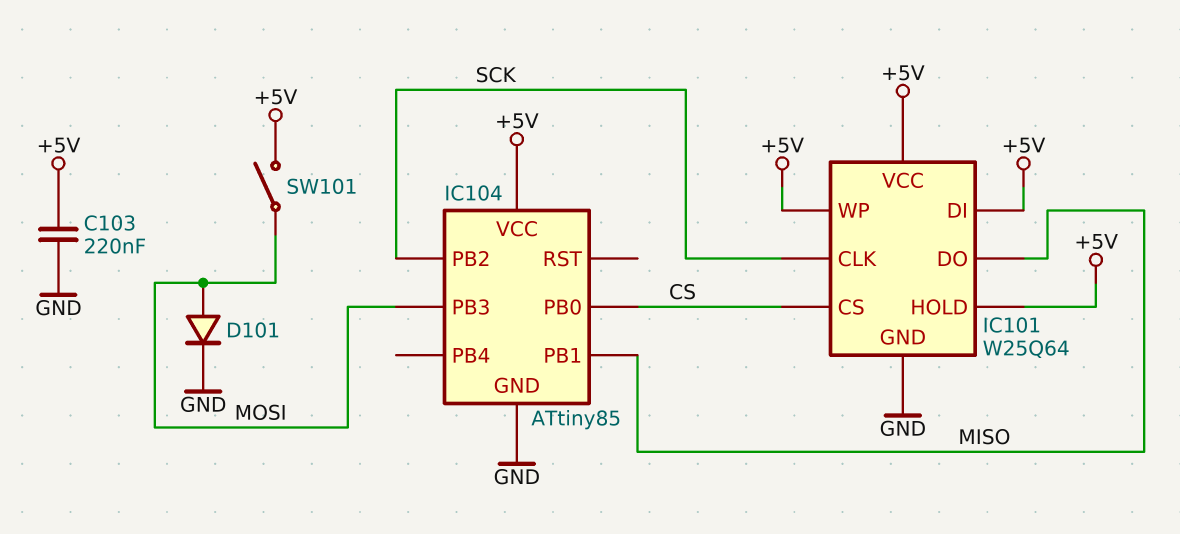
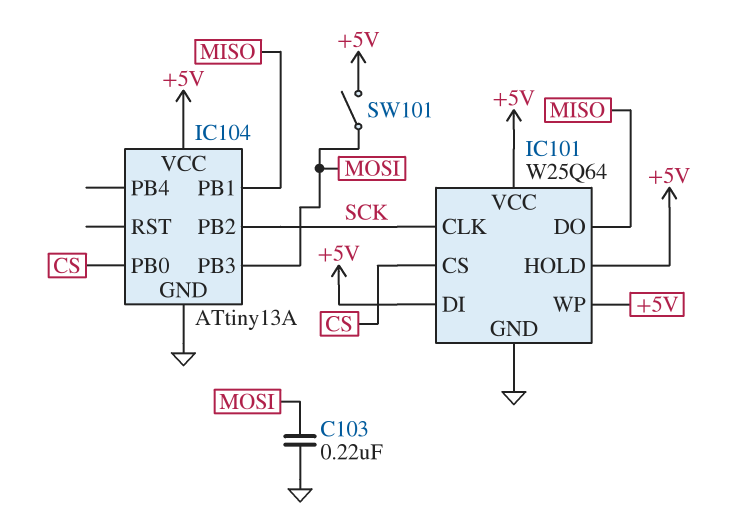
C103: 220nF (+5V, GND) -> 220nF (GND, MOSI)
D101: diode (A MOSI, K GND) -> none
IC104: ATtiny85 -> ATtiny13A

